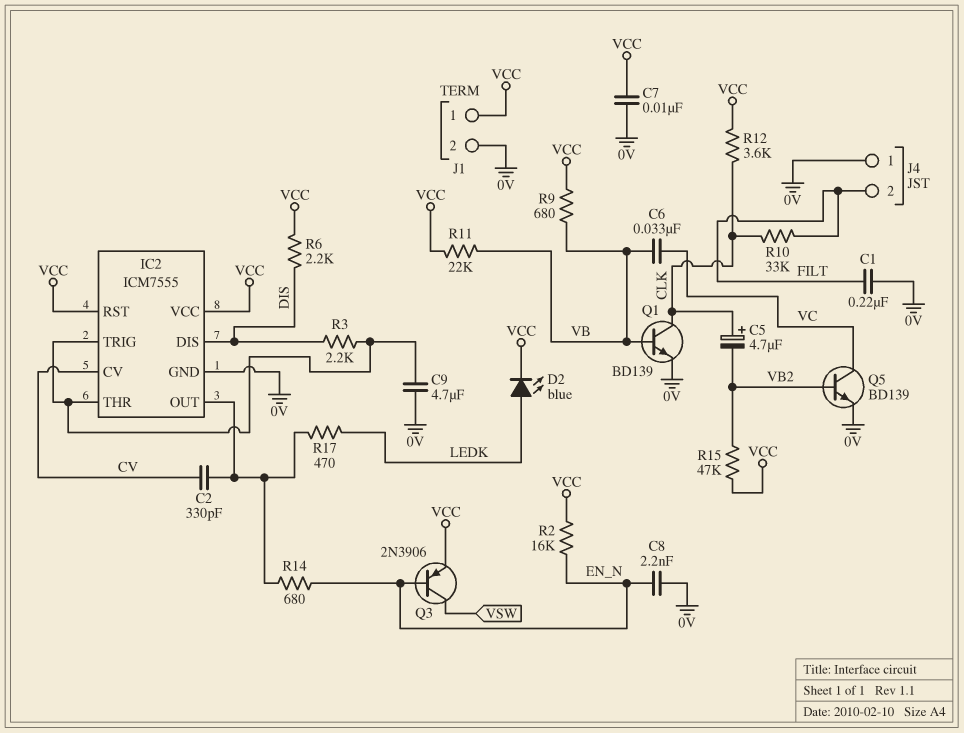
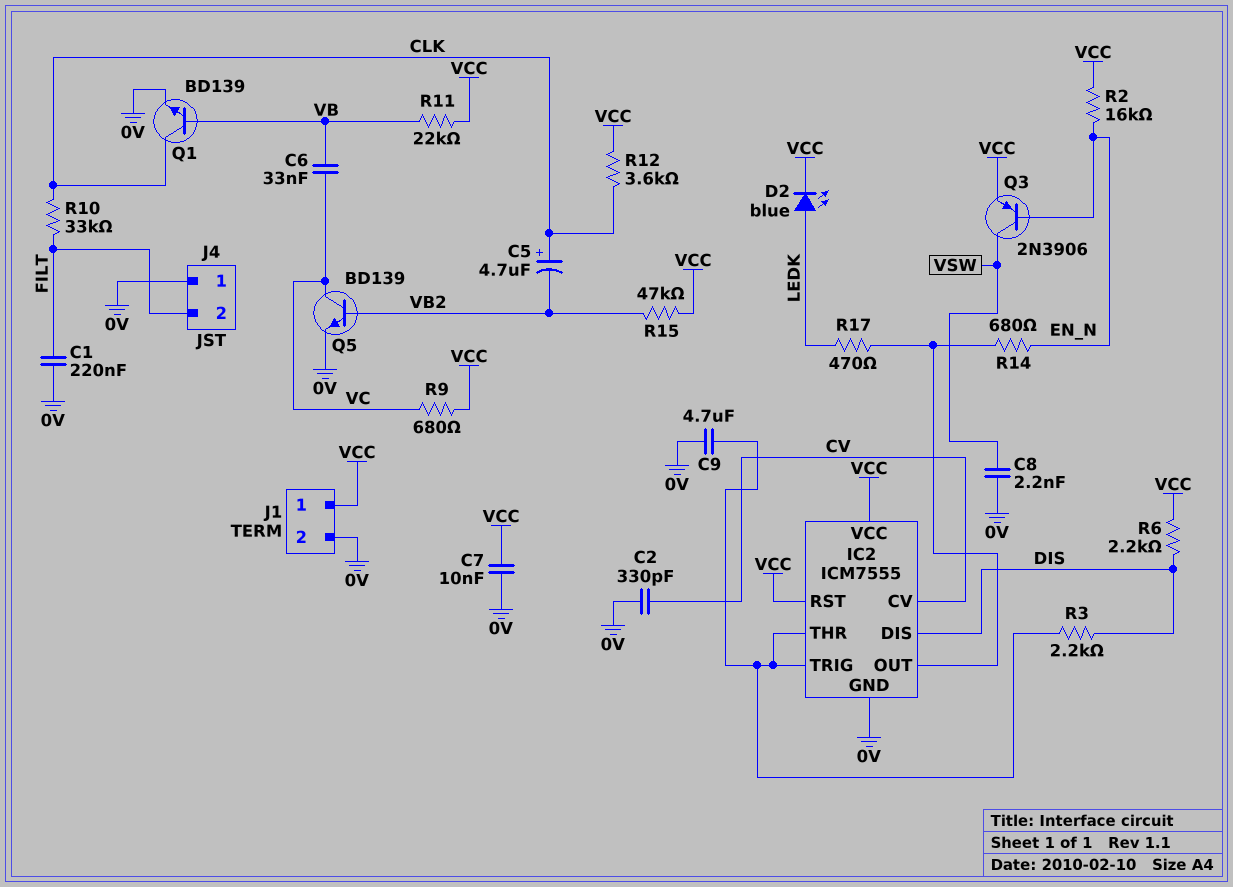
C2: 330pF (CV, IC2/OUT) -> 330pF (0V, CV)
C8: 2.2nF (0V, EN_N) -> 2.2nF (0V, VSW)
R9: 680 (VB, VCC) -> 680 (VC, VCC)

